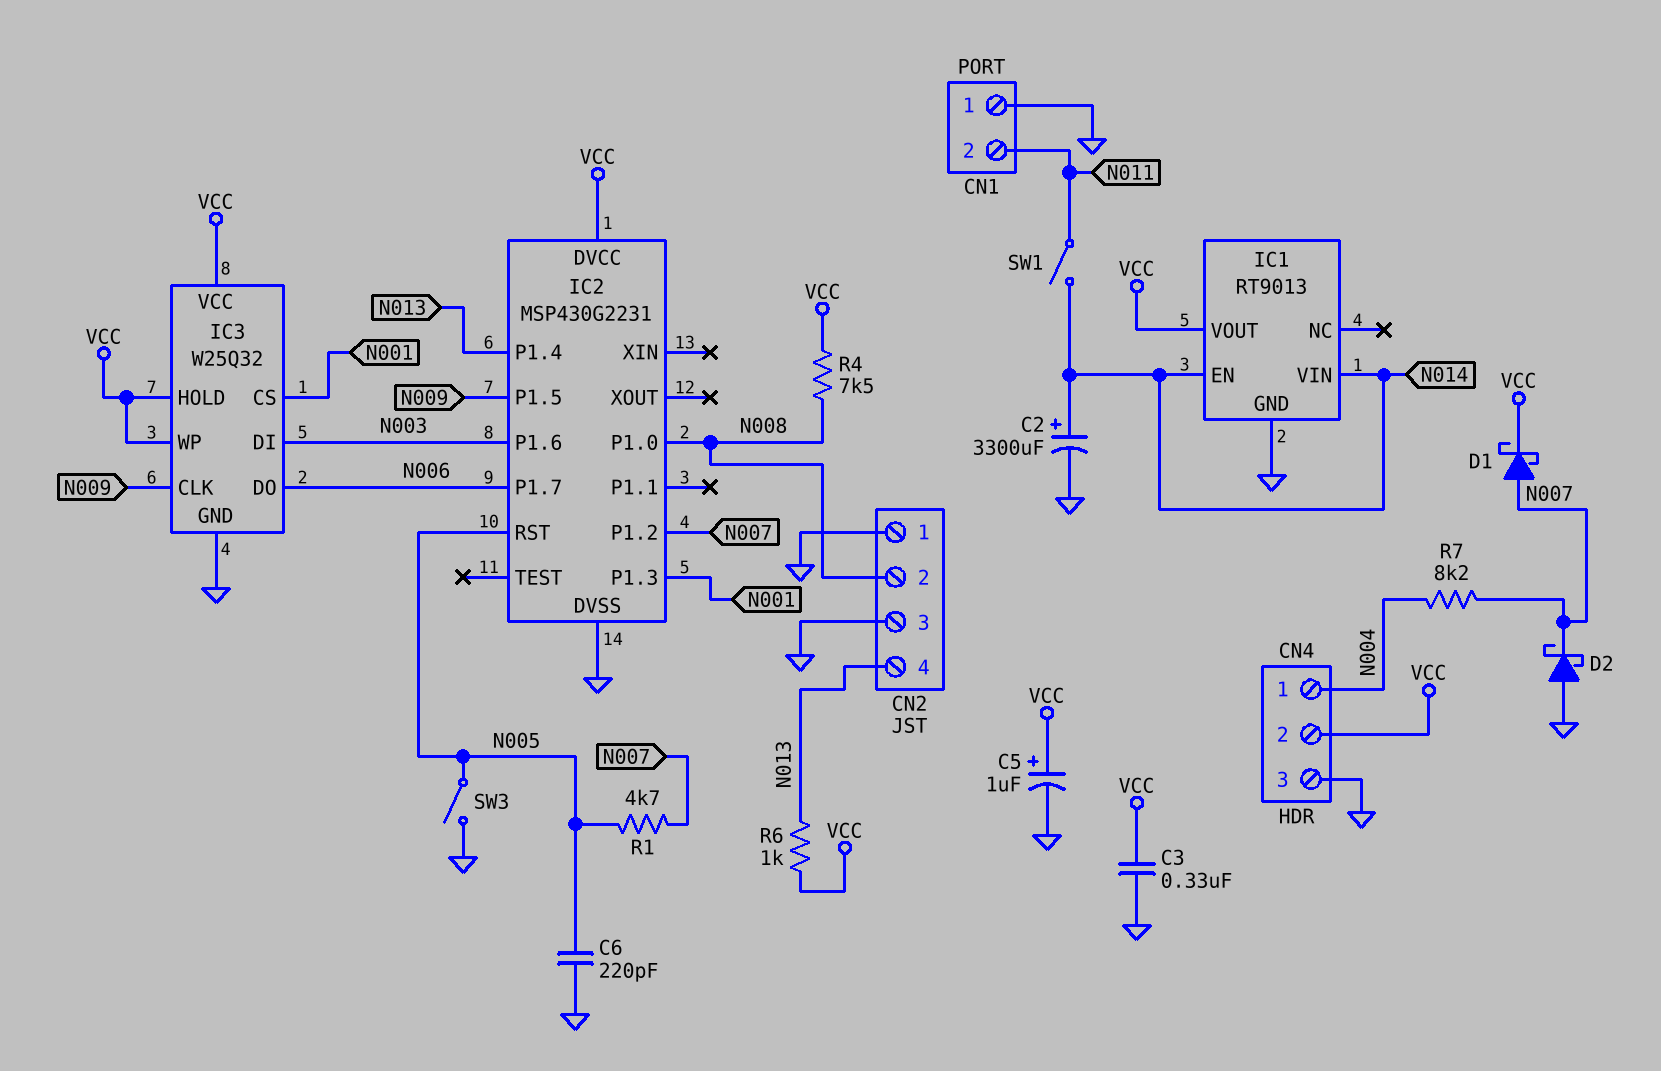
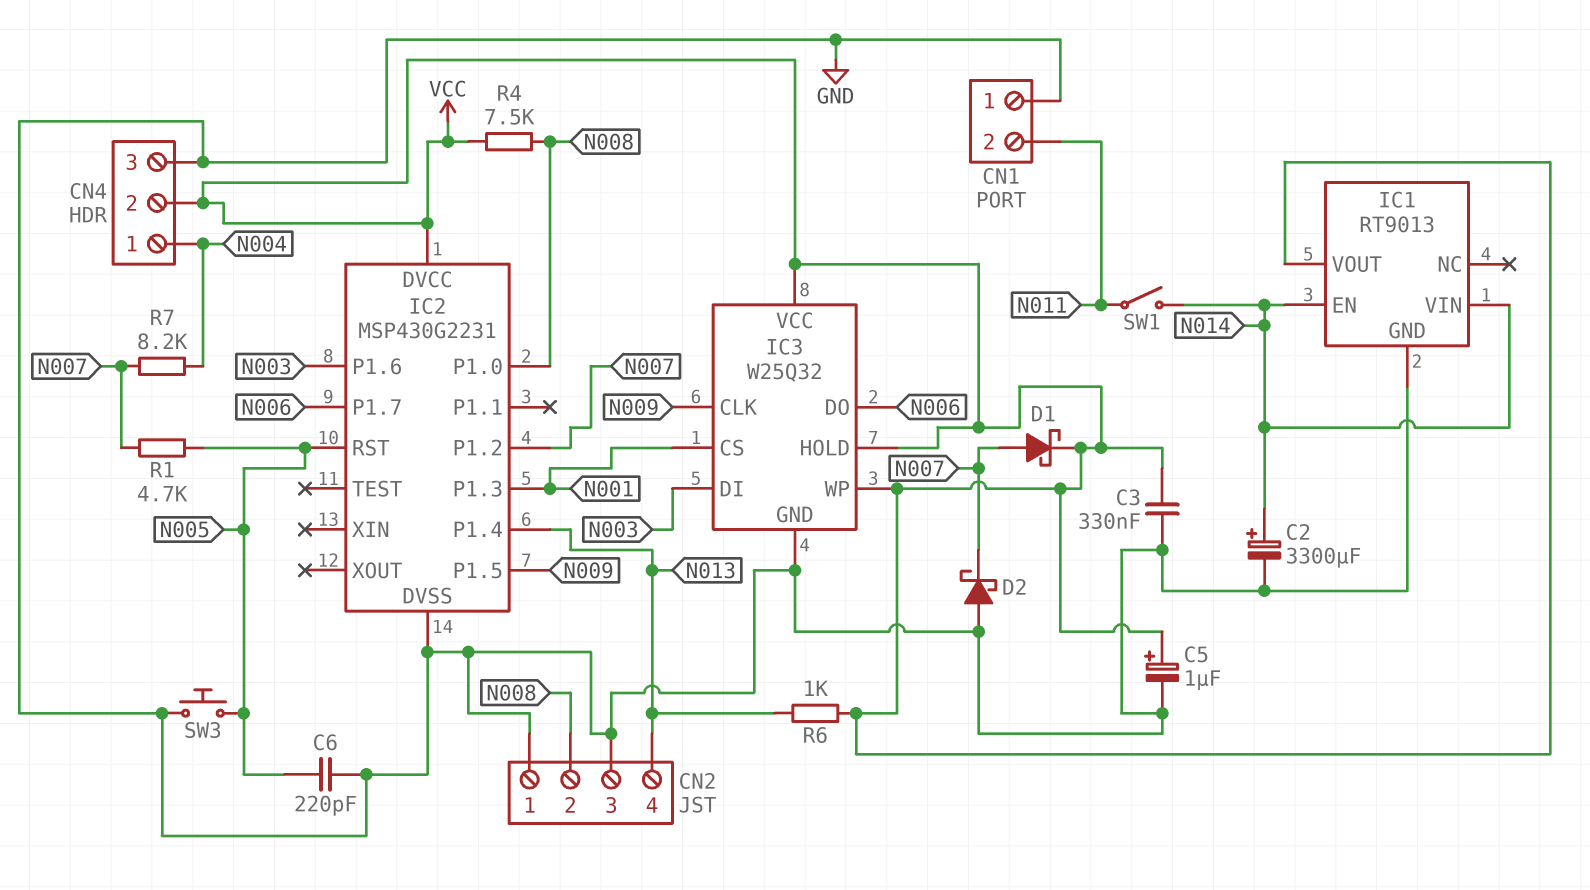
SW3: switch (GND, N005) -> button (GND, N005)

